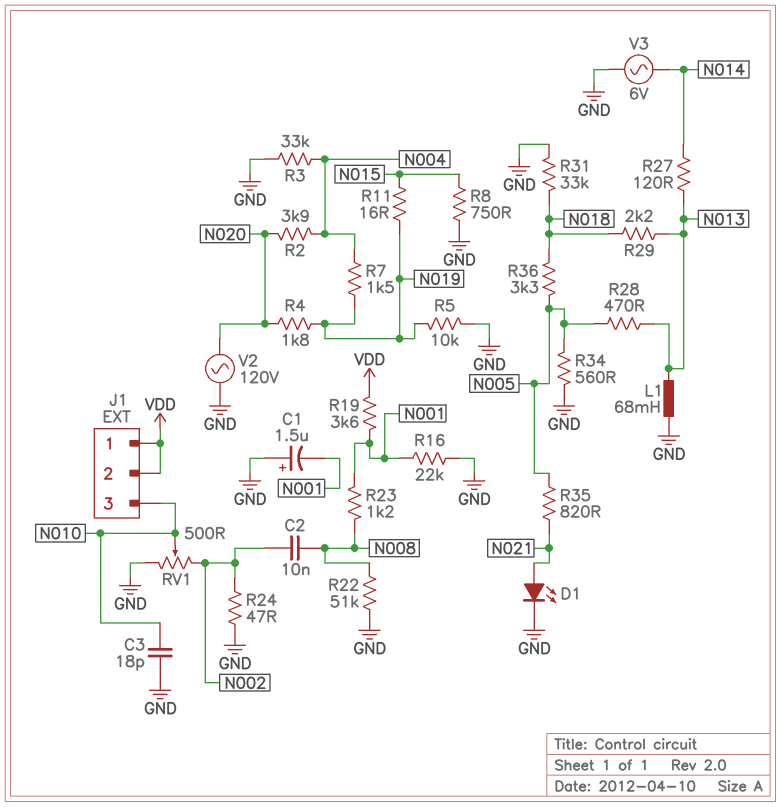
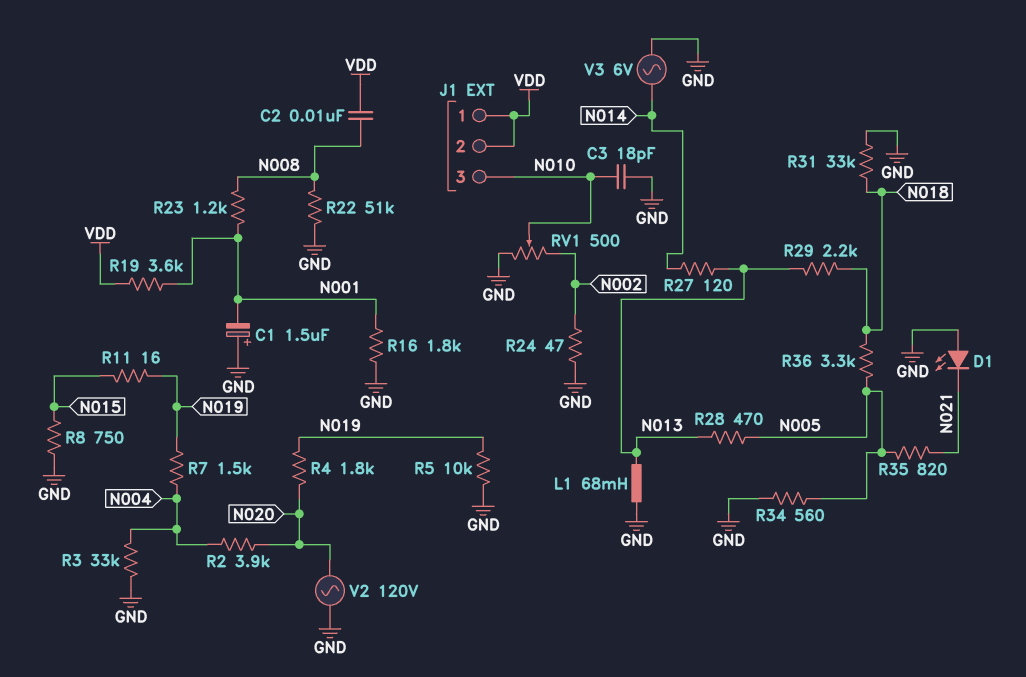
C2: 10nF (N002, N008) -> 10nF (N008, VDD)
D1: LED (A N021, K GND) -> LED (A GND, K N021)
R16: 22k (GND, N001) -> 1.8k (GND, N001)

